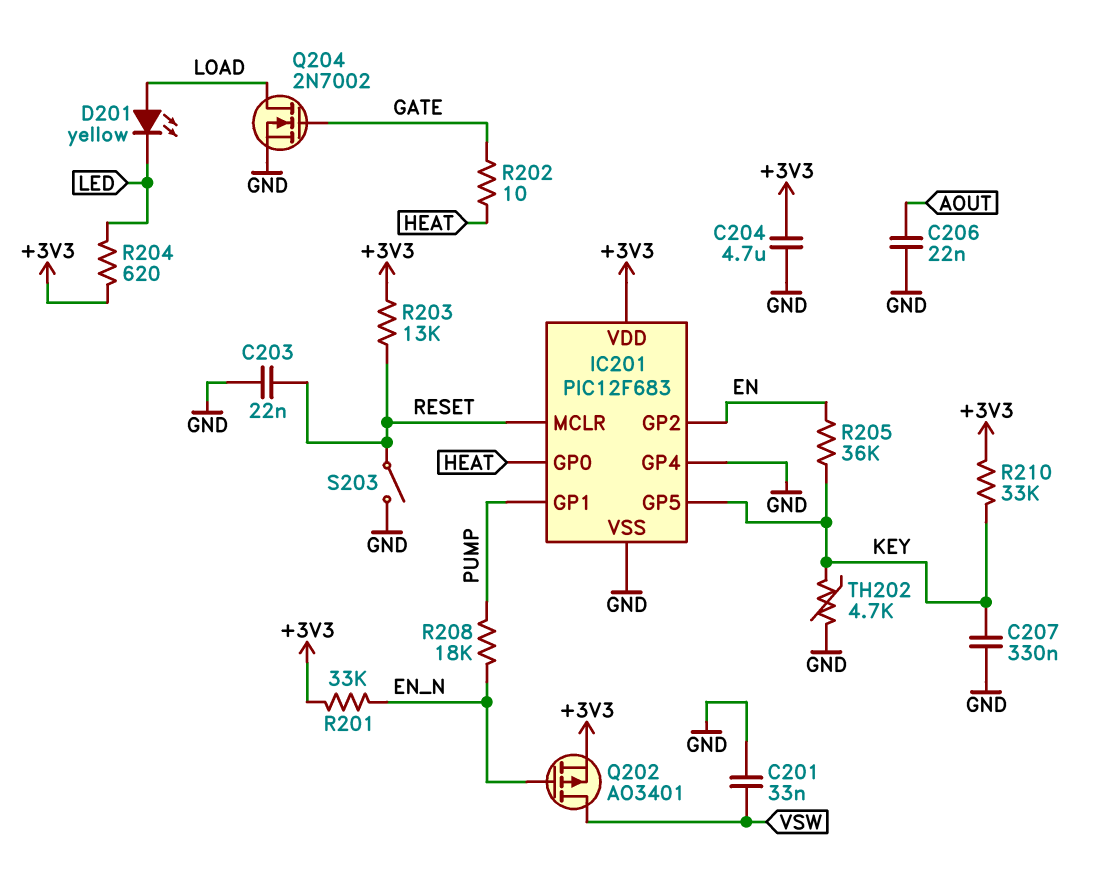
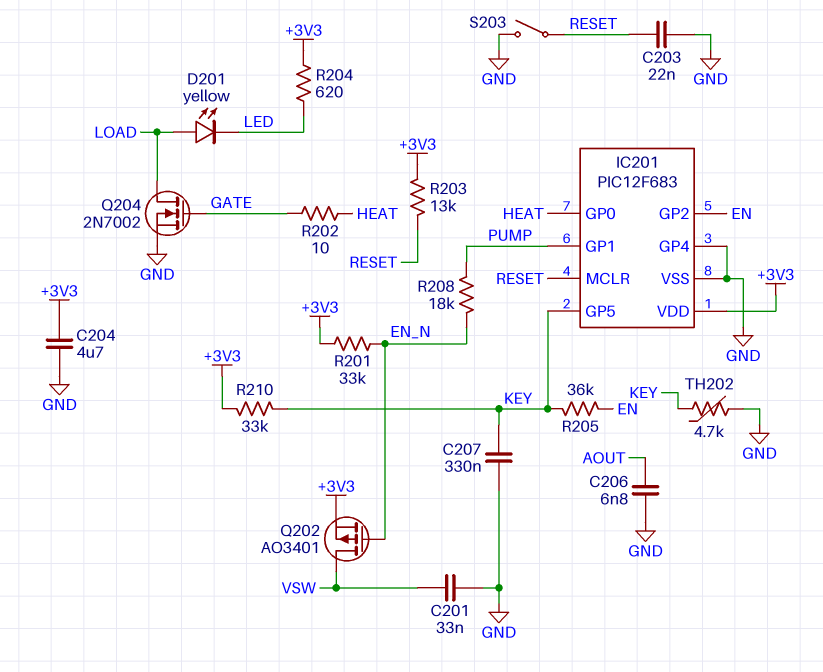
C206: 22nF (AOUT, GND) -> 6.8nF (AOUT, GND)

